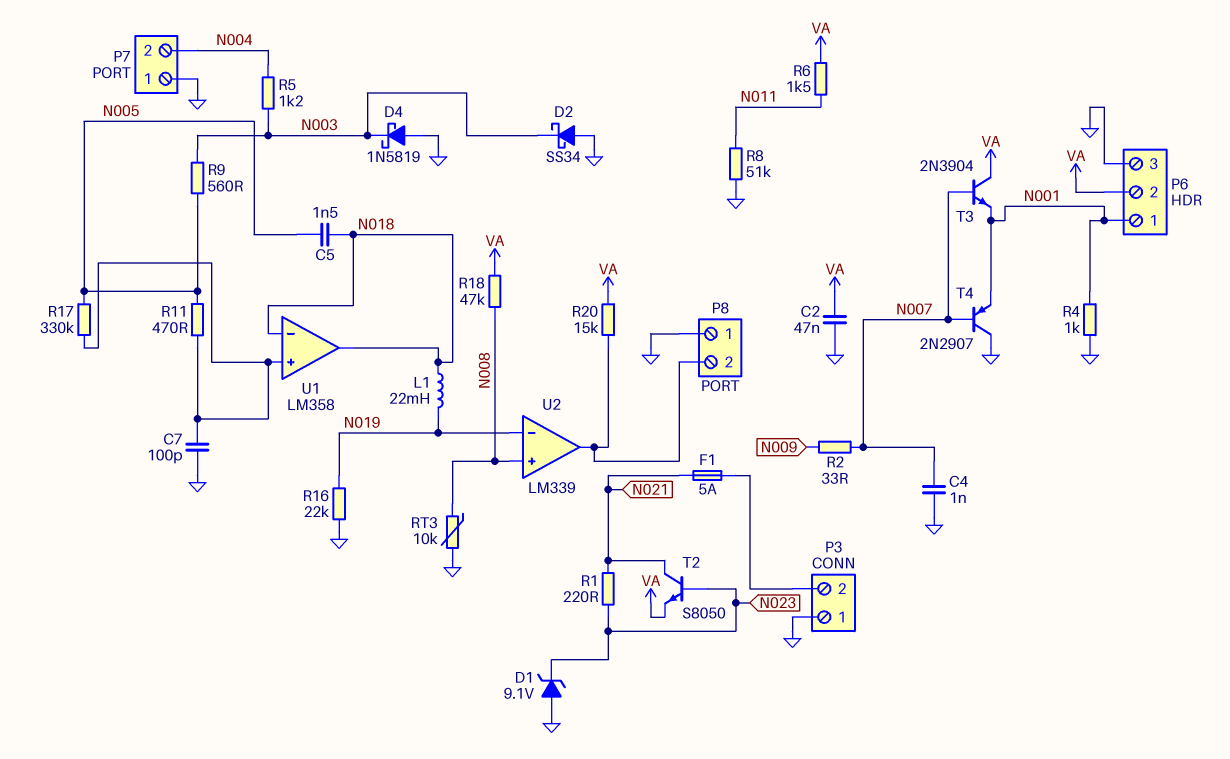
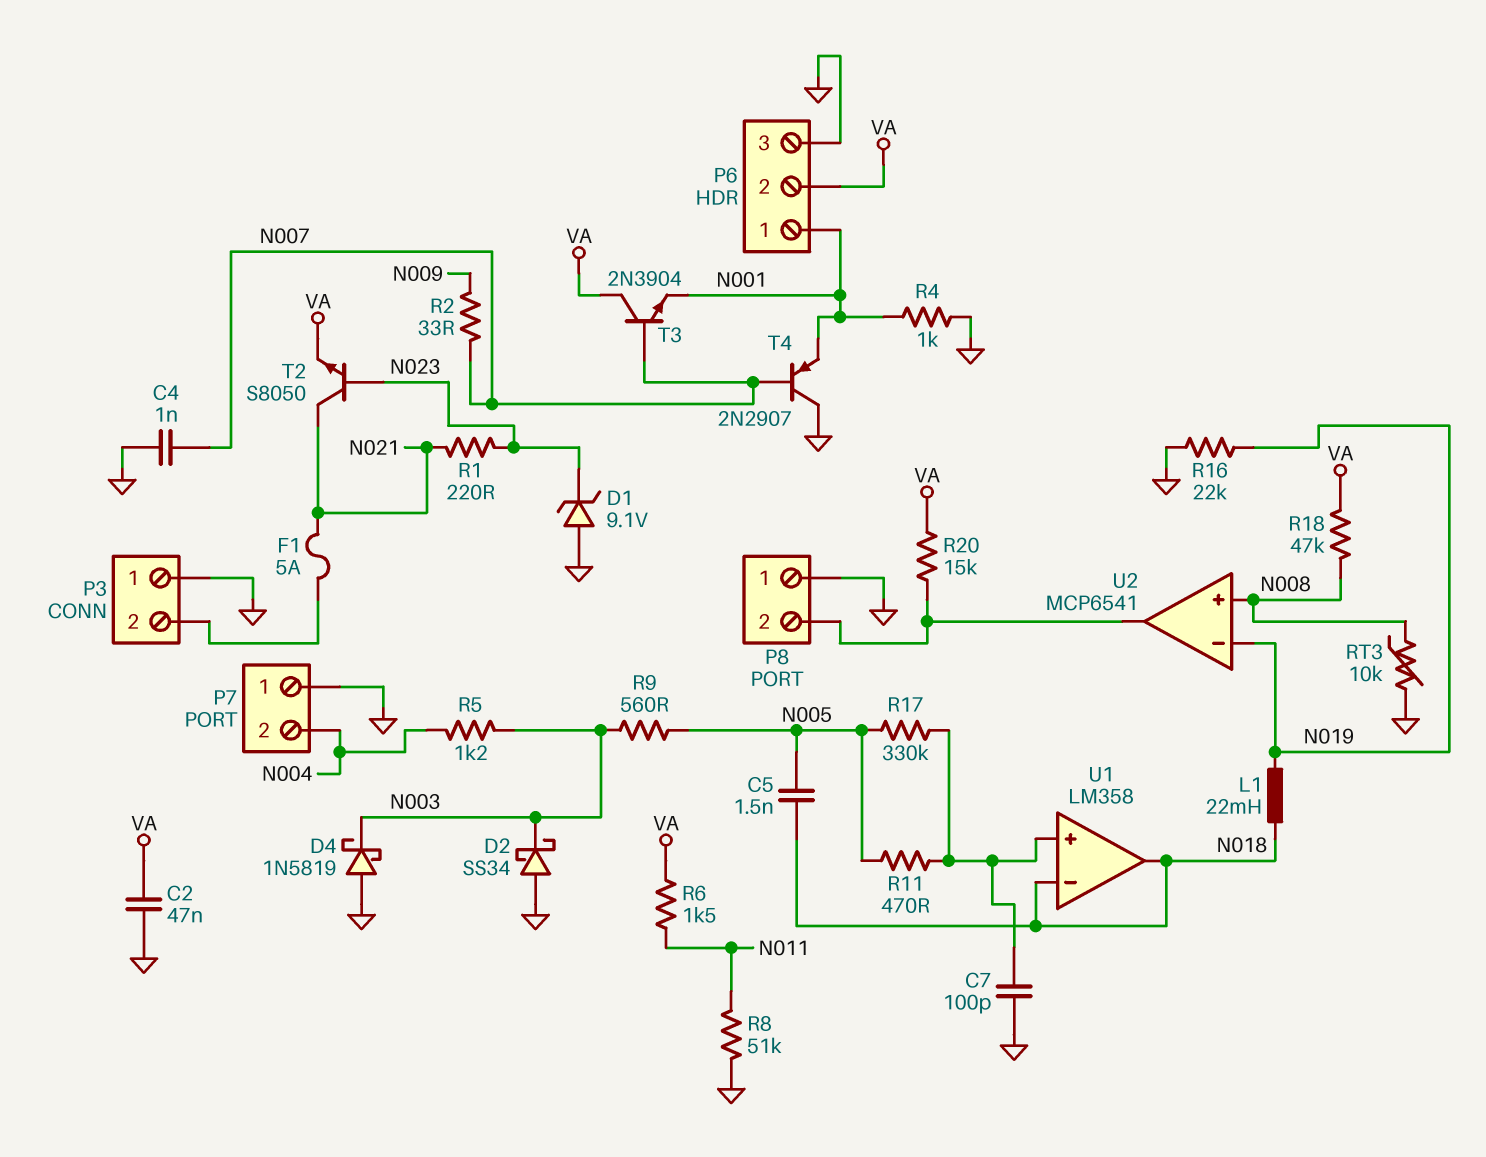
U2: LM339 -> MCP6541

